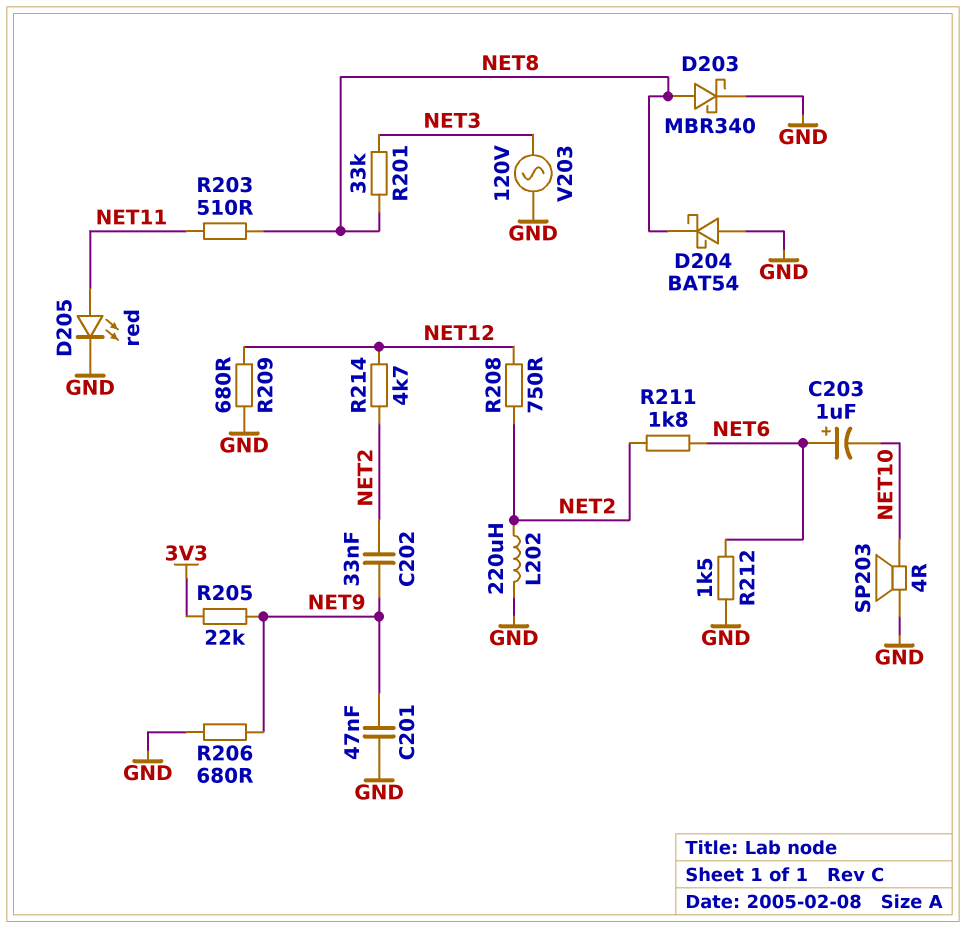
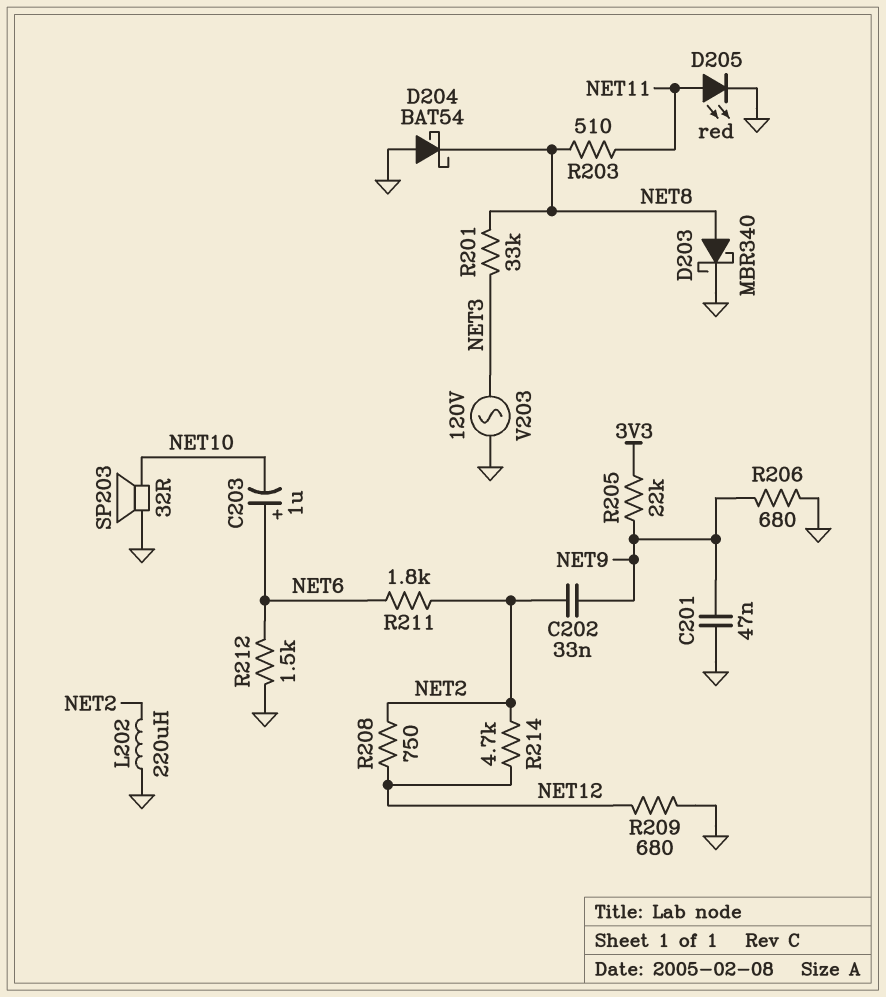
SP203: speaker 4R (GND, NET10) -> speaker 32R (GND, NET10)

